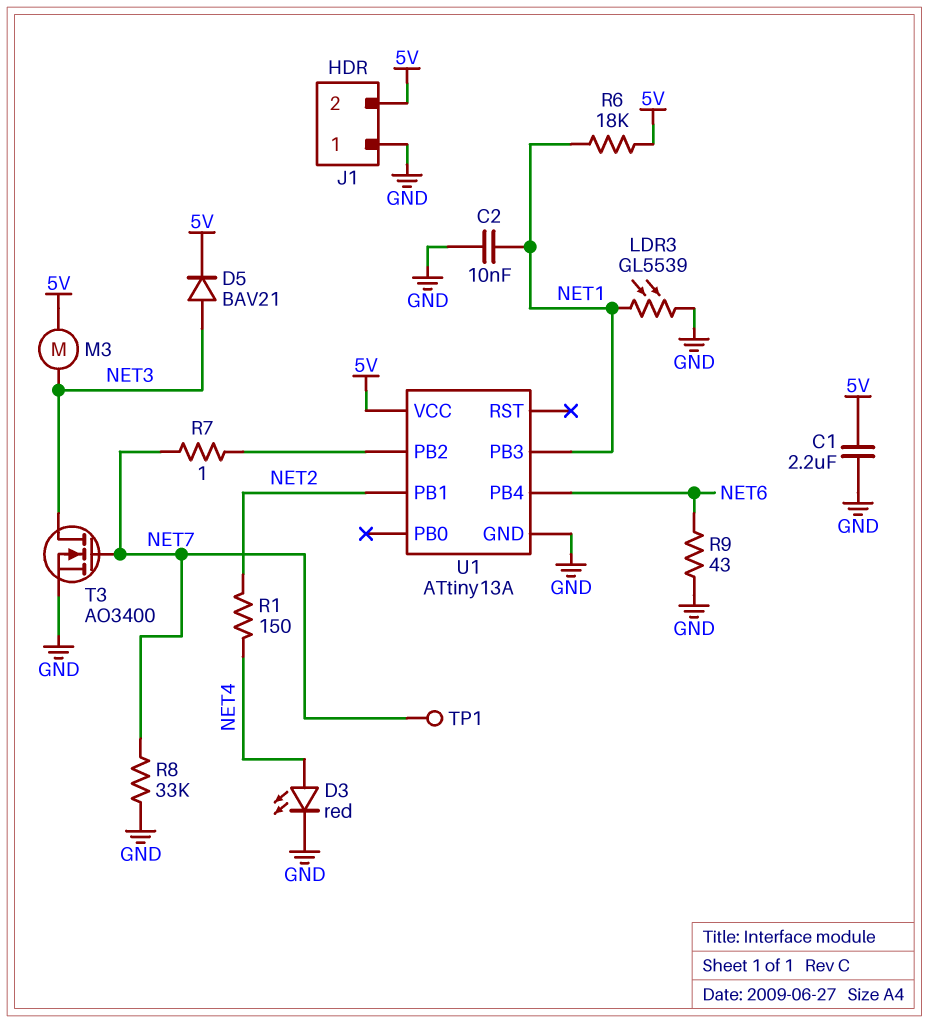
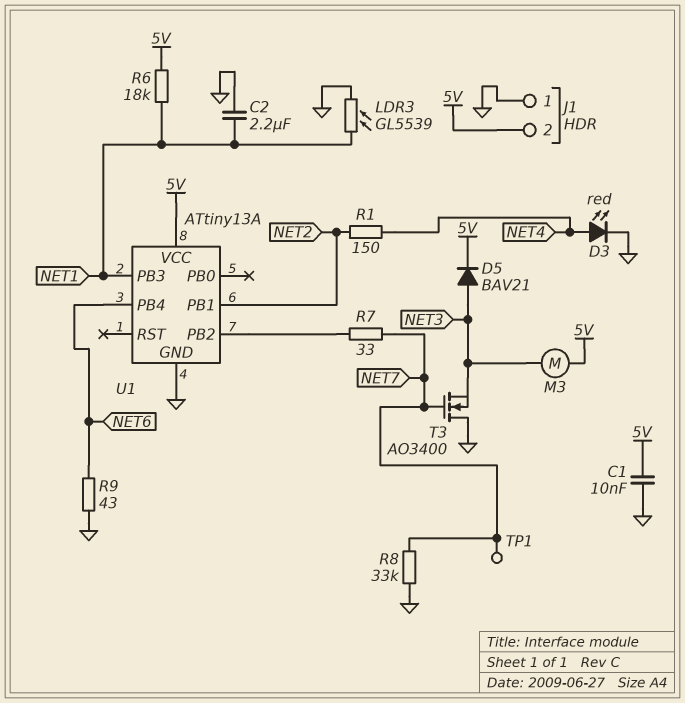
C1: 2.2uF (5V, GND) -> 10nF (5V, GND)
C2: 10nF (GND, NET1) -> 2.2uF (GND, NET1)
R7: 1 (NET7, U1/PB2) -> 33 (NET7, U1/PB2)
T3: NMOS AO3400 (G NET7, D NET3, S GND) -> NMOS AO3400 (G NET7, D GND, S NET3)

